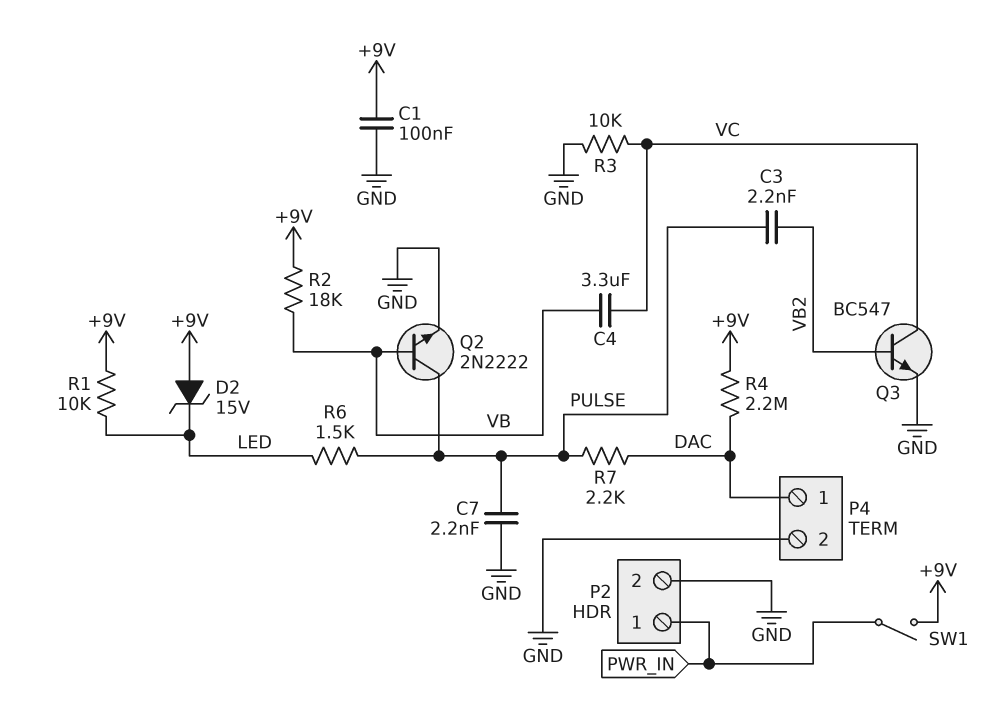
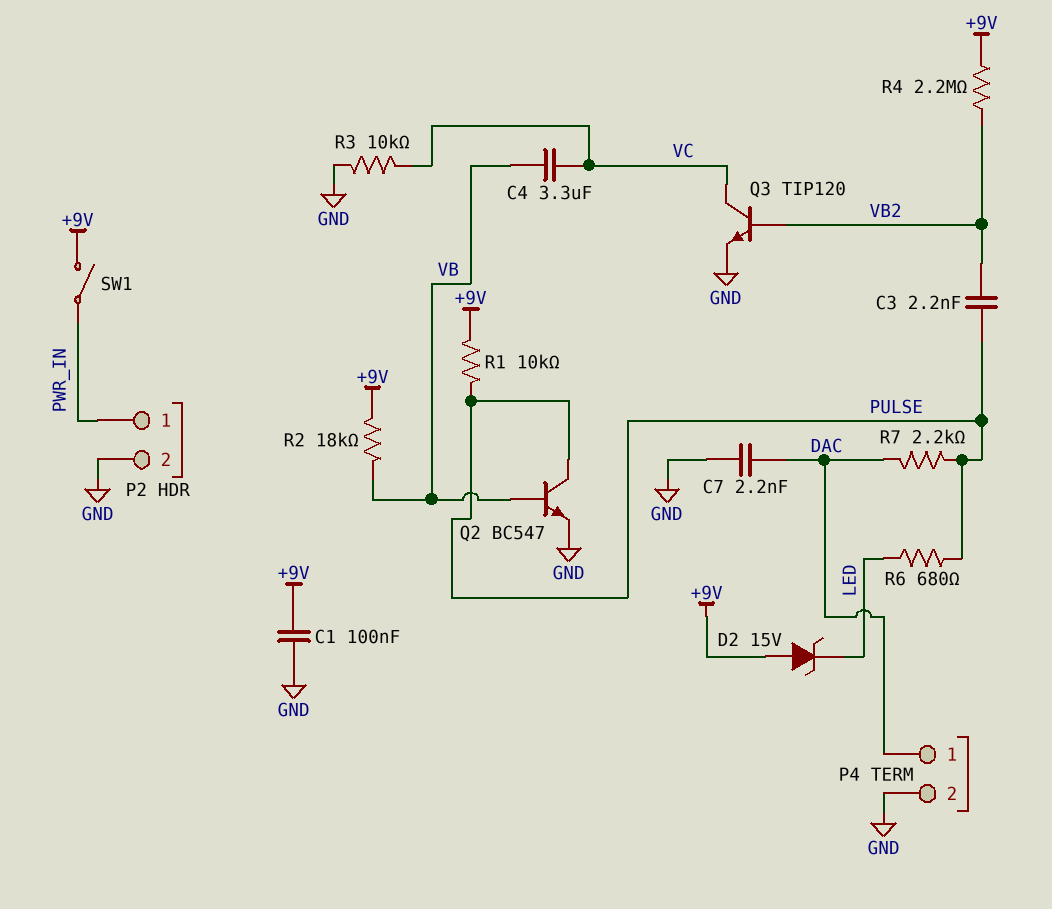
C7: 2.2nF (GND, PULSE) -> 2.2nF (DAC, GND)
Q2: NPN 2N2222 (B VB, C PULSE, E GND) -> NPN BC547 (B VB, C PULSE, E GND)
Q3: NPN BC547 (B VB2, C VC, E GND) -> NPN TIP120 (B VB2, C VC, E GND)
R1: 10k (+9V, LED) -> 10k (+9V, PULSE)
R4: 2.2M (+9V, DAC) -> 2.2M (+9V, VB2)
R6: 1.5k (LED, PULSE) -> 680 (LED, PULSE)

